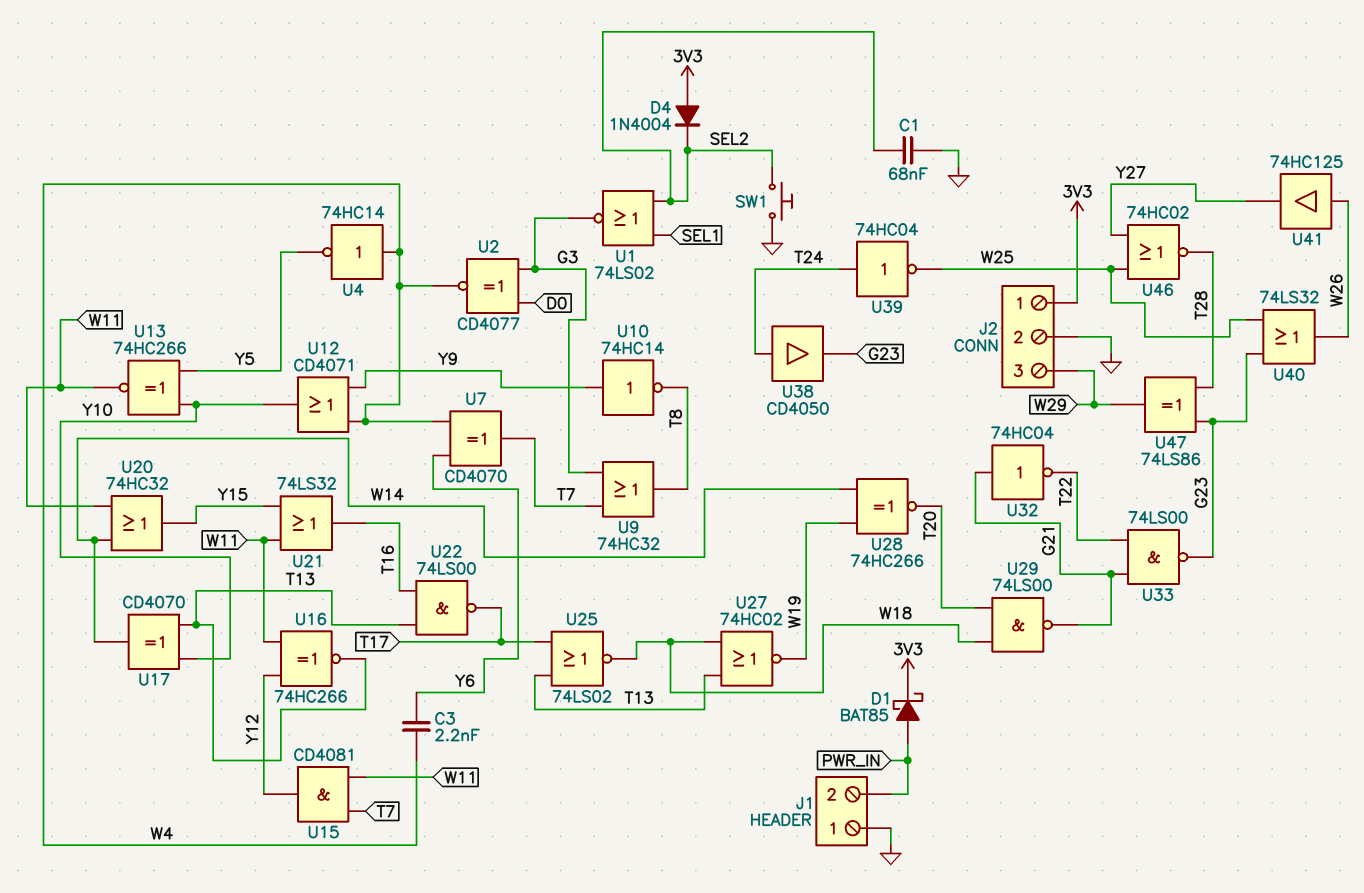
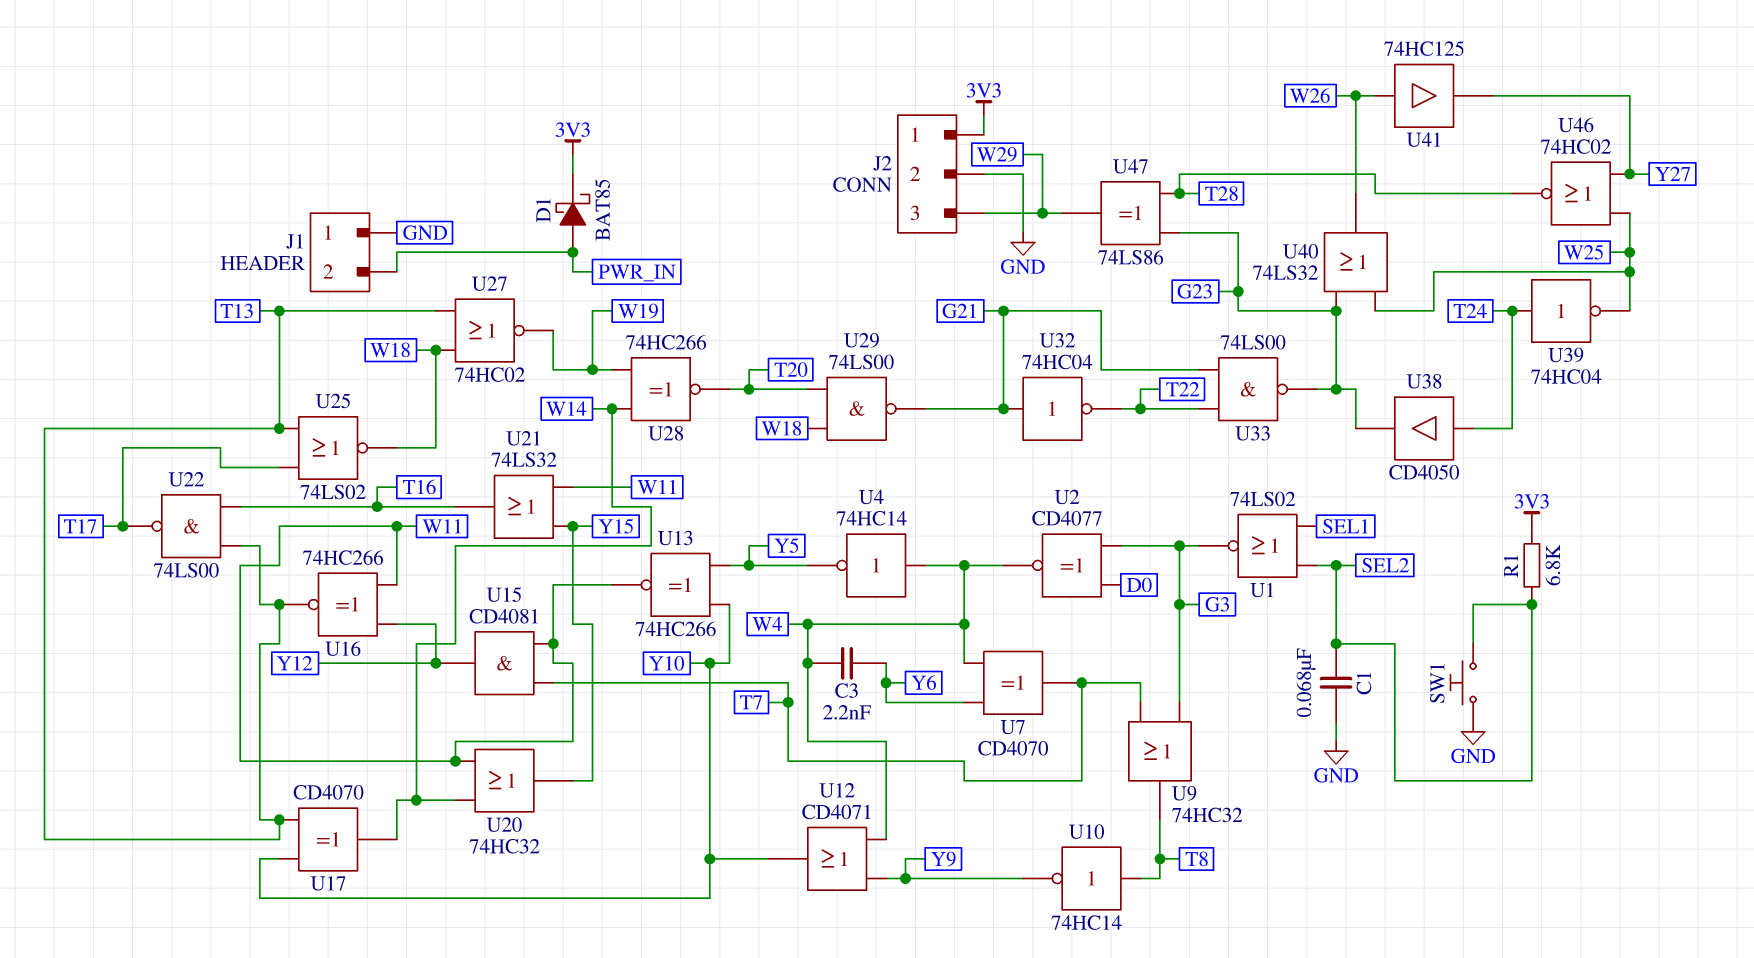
D4: diode 1N4004 (A 3V3, K SEL2) -> none
R1: none -> 6.8k (3V3, SEL2)
U10: NOT 74HC14 (in Y9, out T8) -> NOT 74HC14 (in T8, out Y9)

